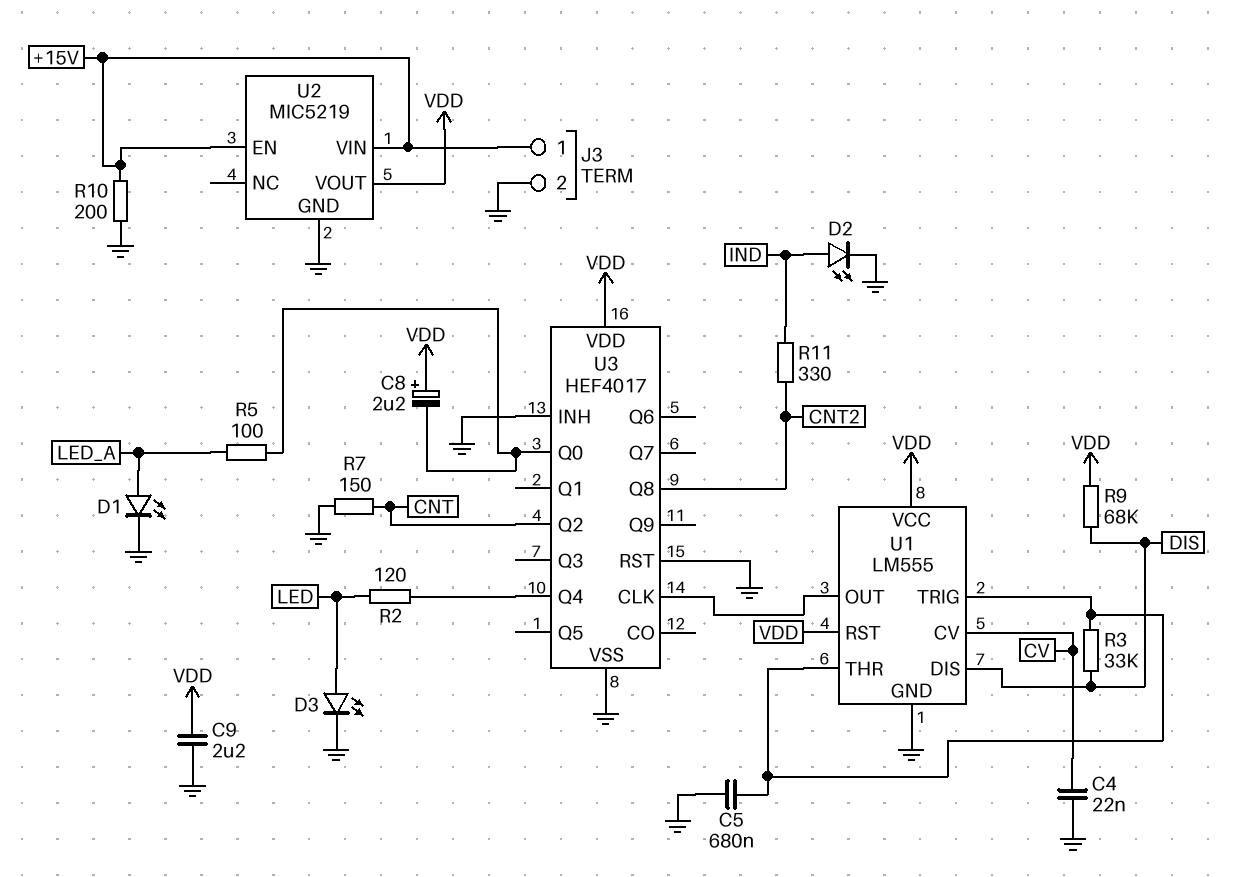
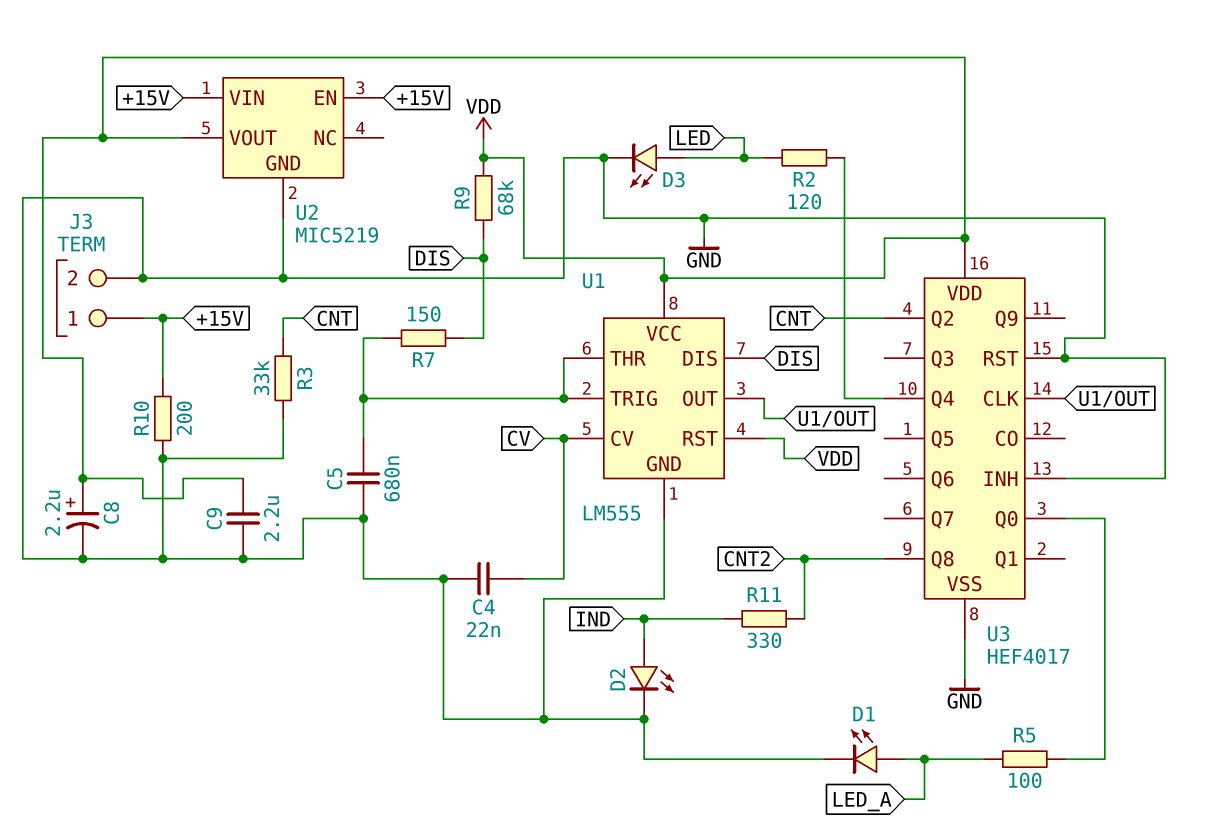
C8: 2.2uF (plus VDD, minus U3/Q0) -> 2.2uF (plus VDD, minus GND)
R3: 33k (DIS, U1/THR) -> 33k (CNT, GND)
R7: 150 (CNT, GND) -> 150 (DIS, U1/THR)

